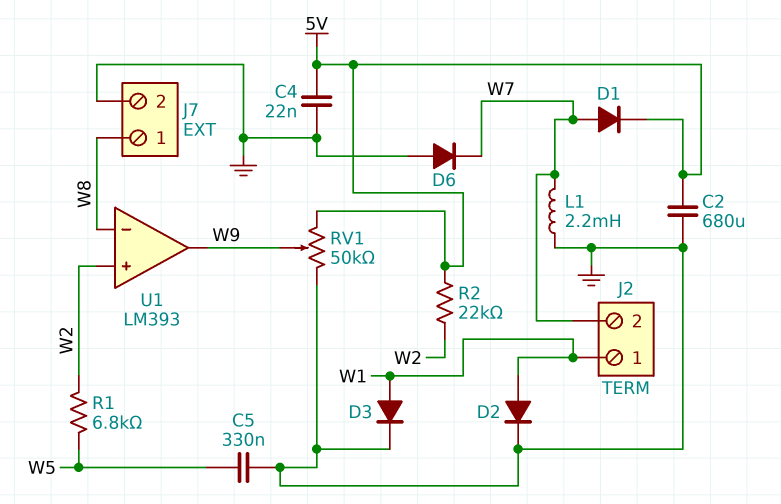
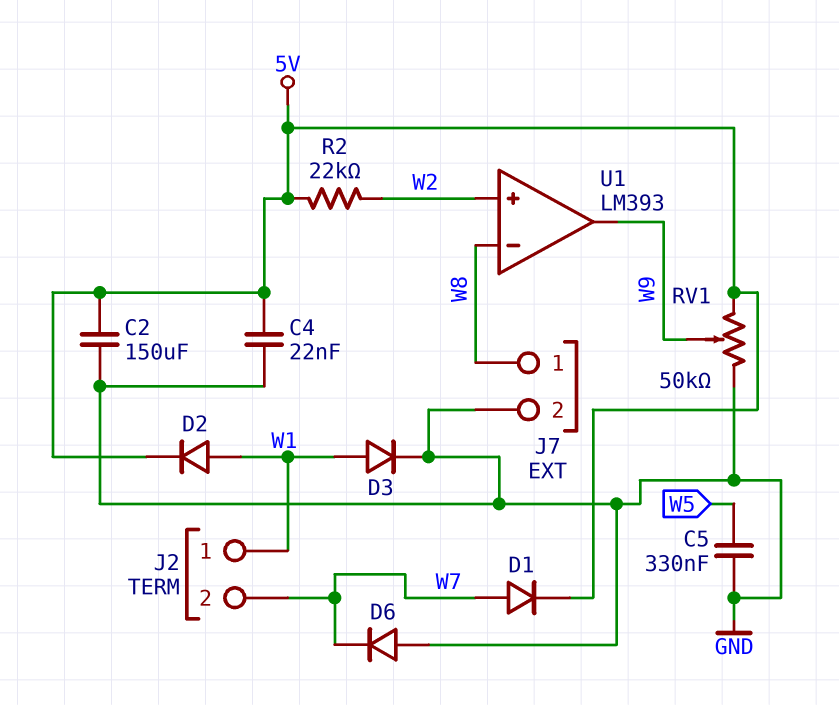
C2: 680uF (5V, GND) -> 150uF (5V, GND)
D2: diode (A W1, K GND) -> diode (A W1, K 5V)
L1: 2.2mH (GND, W7) -> none
R1: 6.8k (W2, W5) -> none

